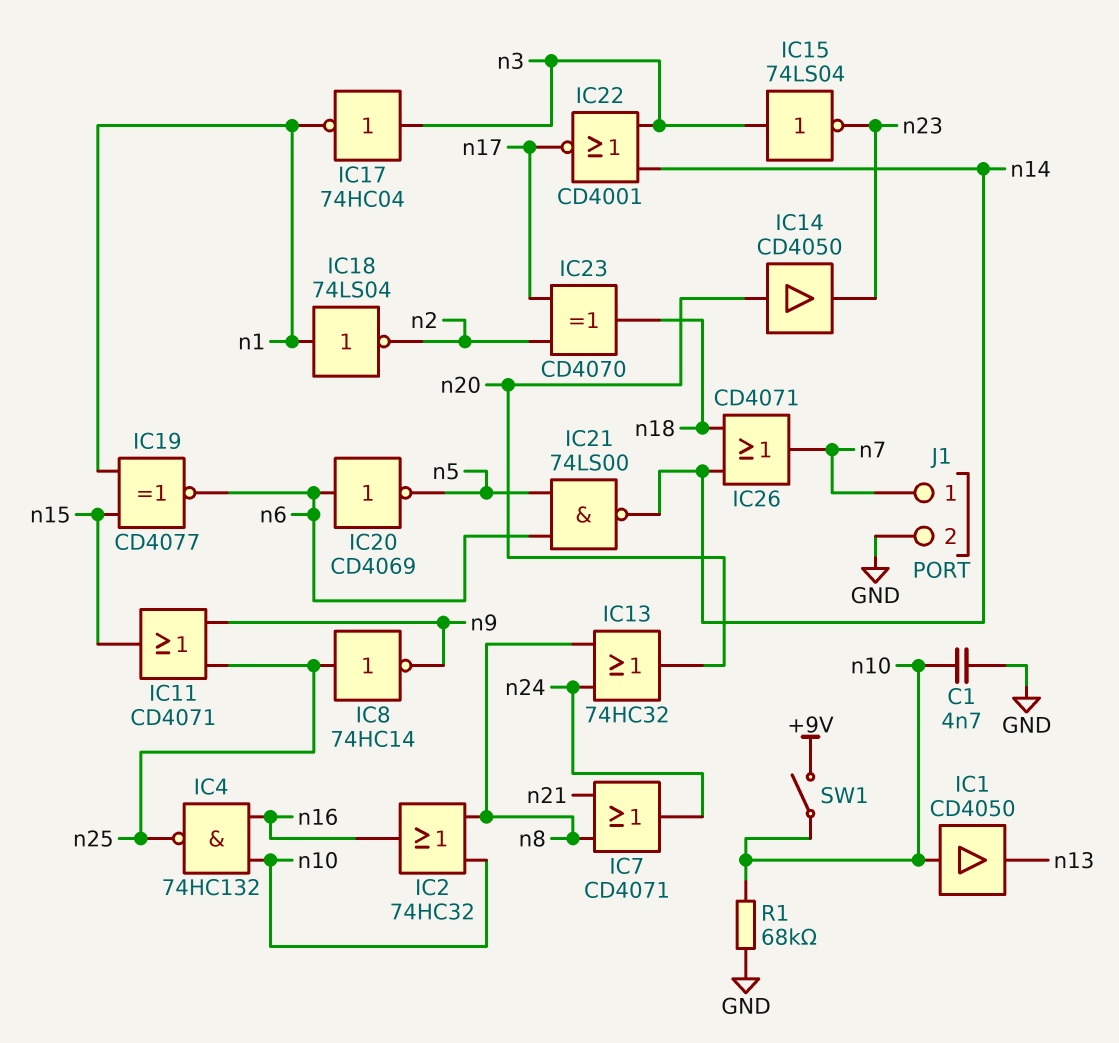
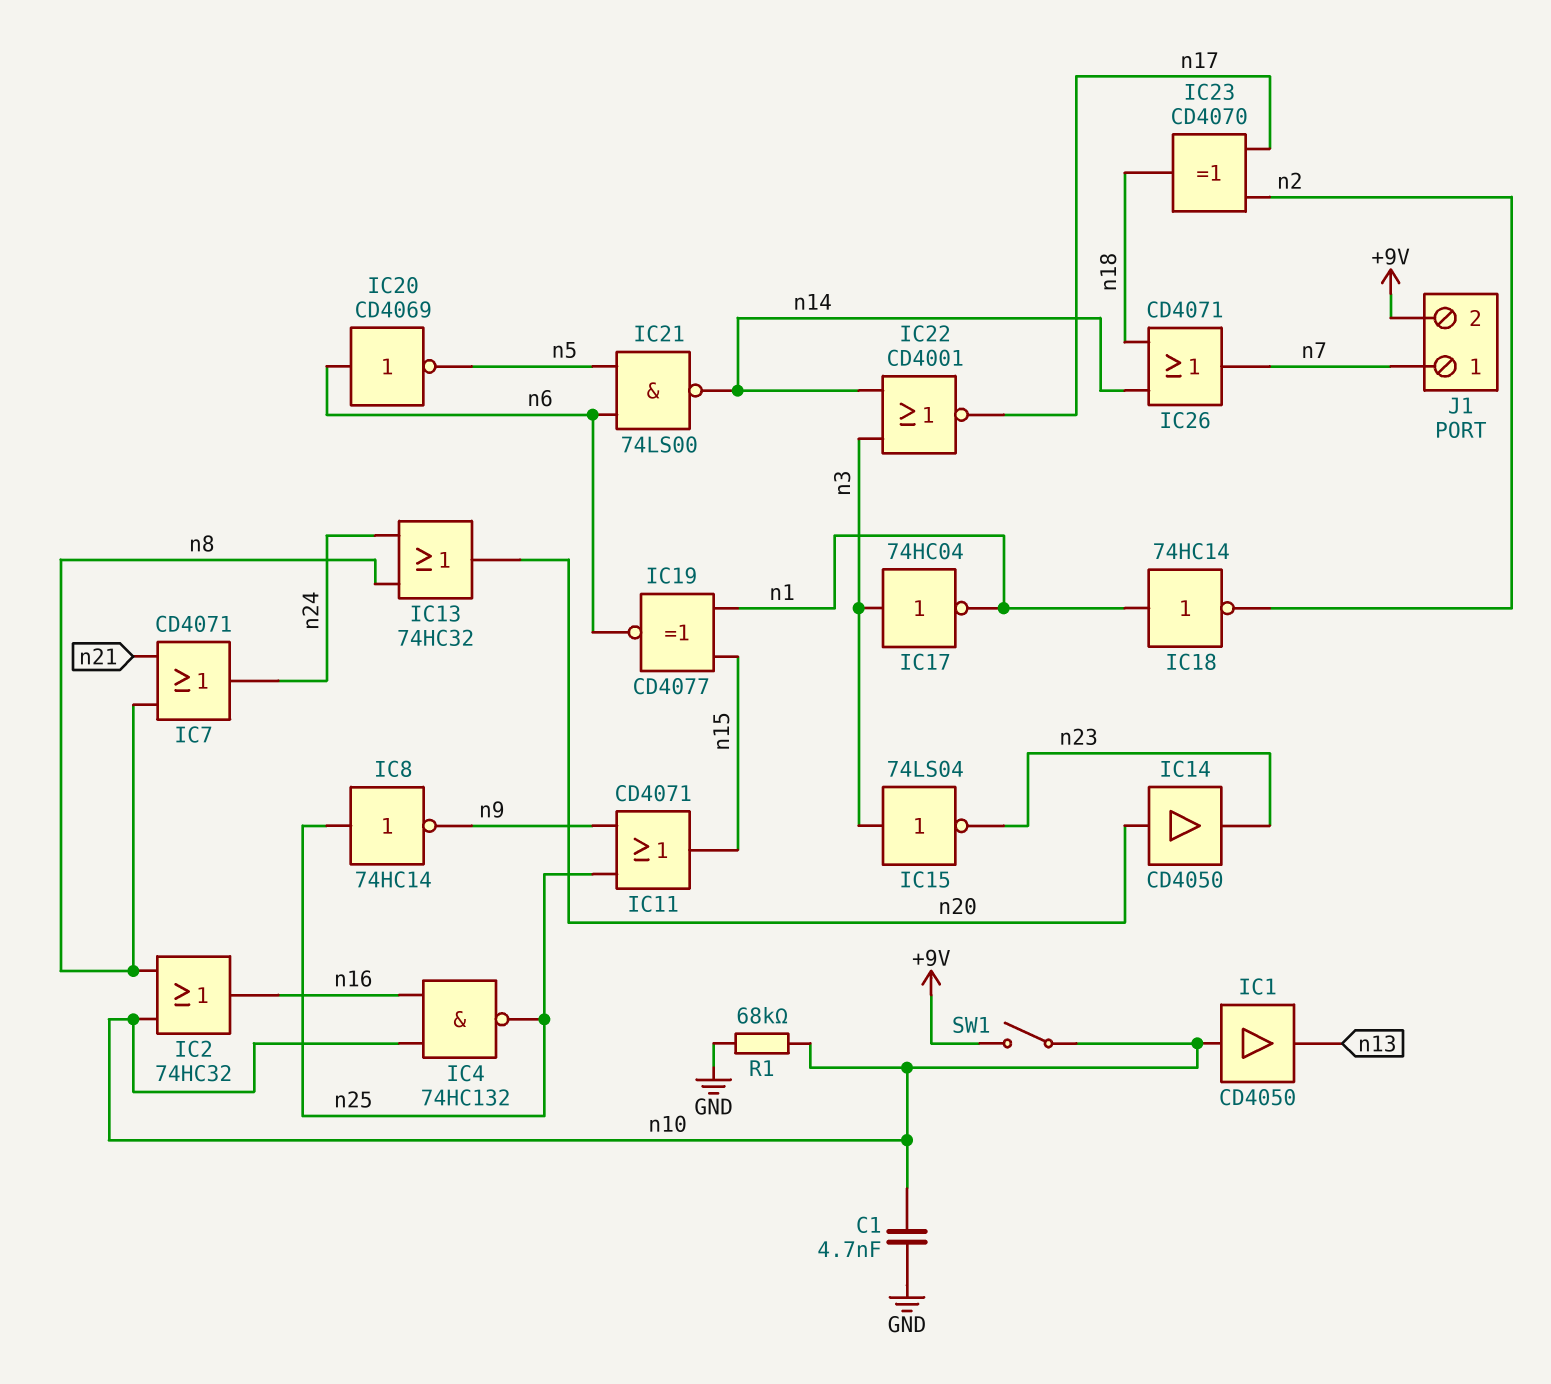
IC18: NOT 74LS04 (in n1, out n2) -> NOT 74HC14 (in n1, out n2)
J1 pin 2: GND -> +9V

